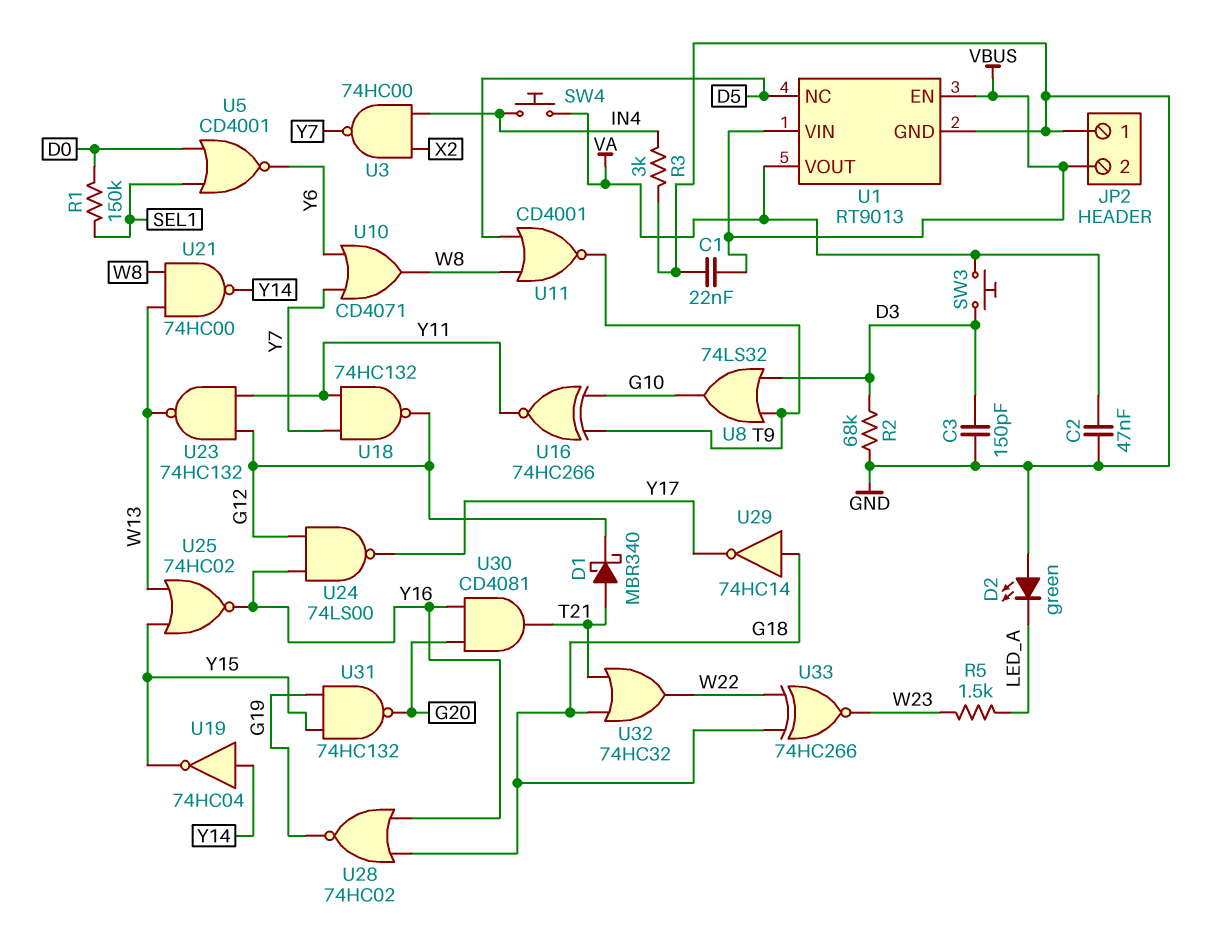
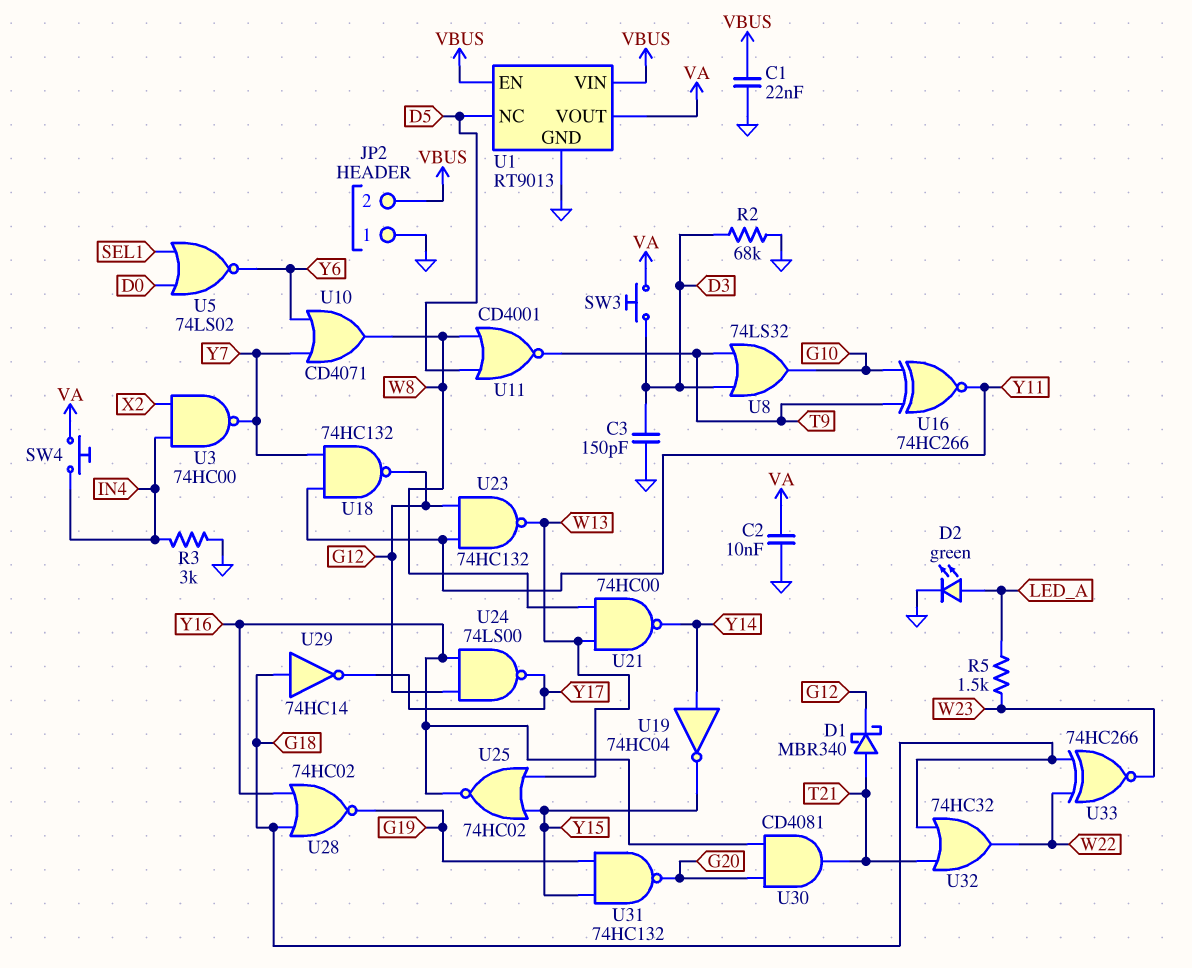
C2: 47nF (GND, VA) -> 10nF (GND, VA)
D2: LED green (A GND, K LED_A) -> LED green (A LED_A, K GND)
R1: 150k (D0, SEL1) -> none
U5: NOR CD4001 (in D0, in SEL1, out Y6) -> NOR 74LS02 (in D0, in SEL1, out Y6)

